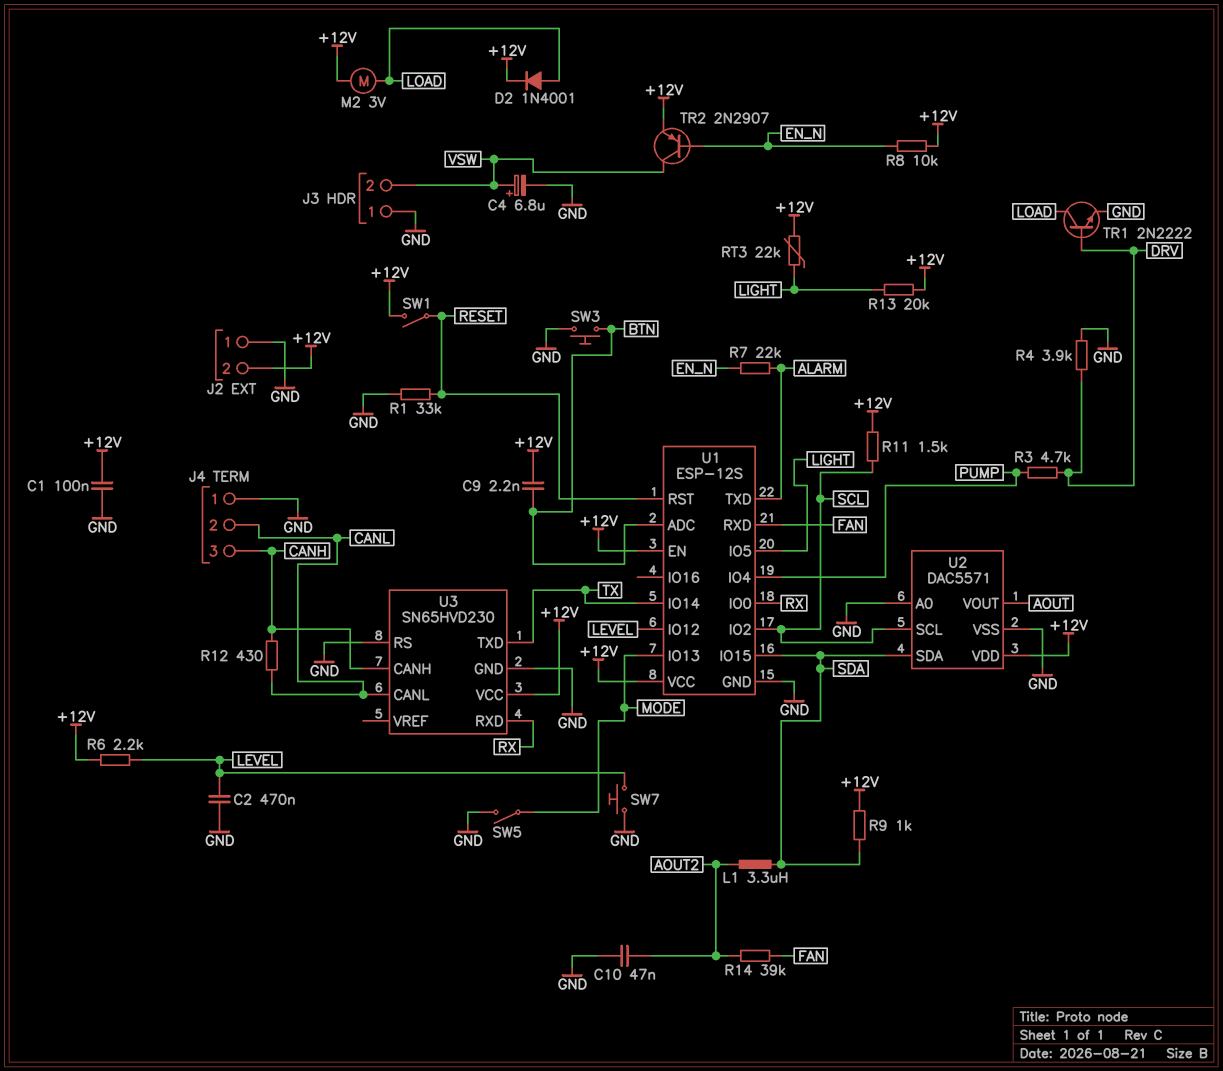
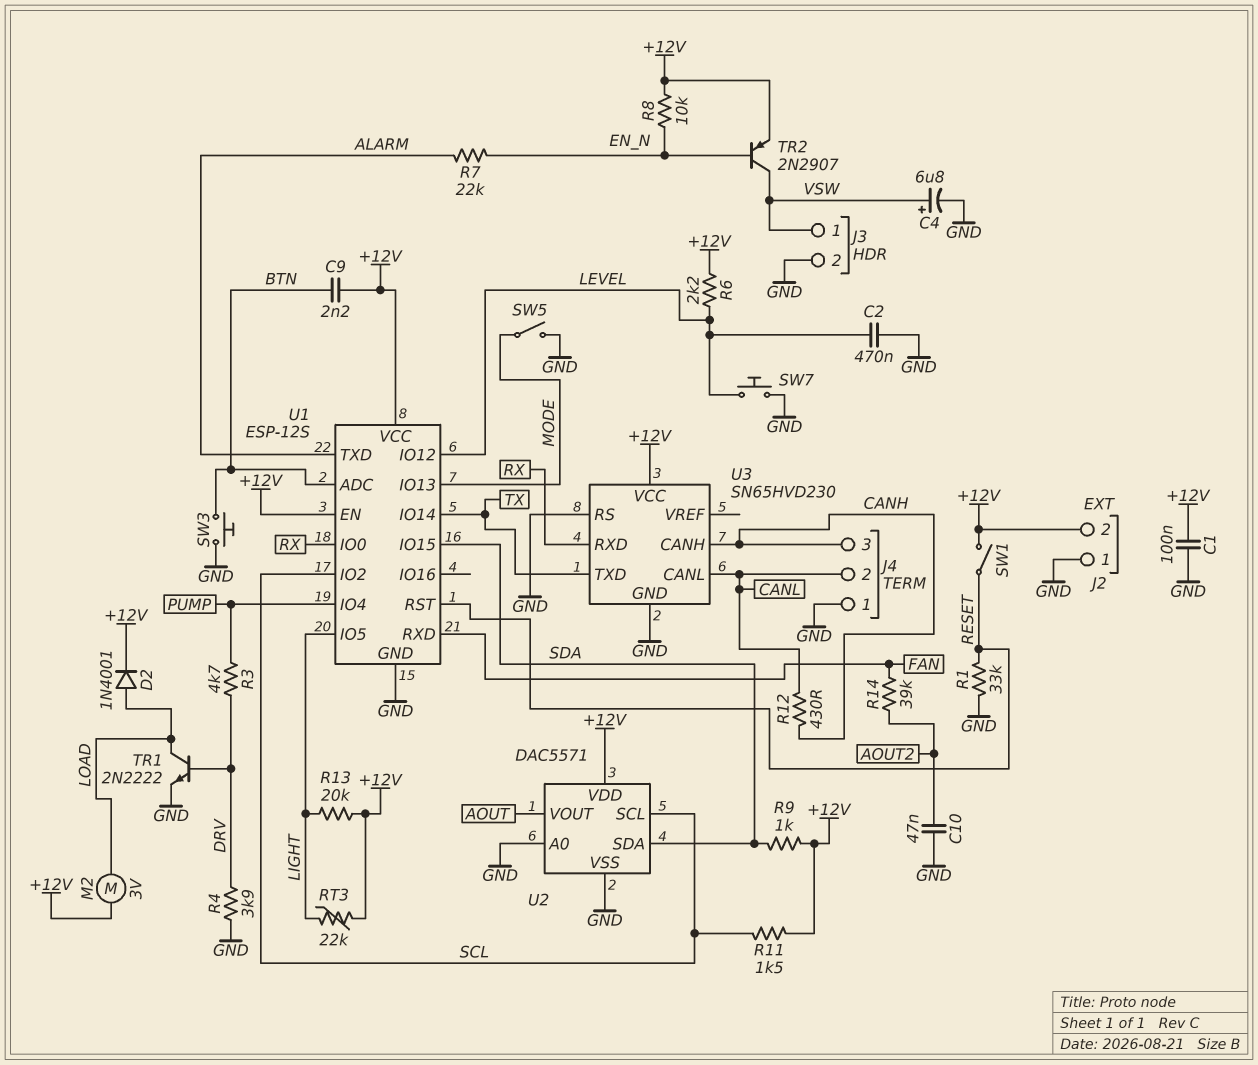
J3 pin 1: GND -> VSW
J3 pin 2: VSW -> GND
L1: 3.3uH (AOUT2, SDA) -> none

